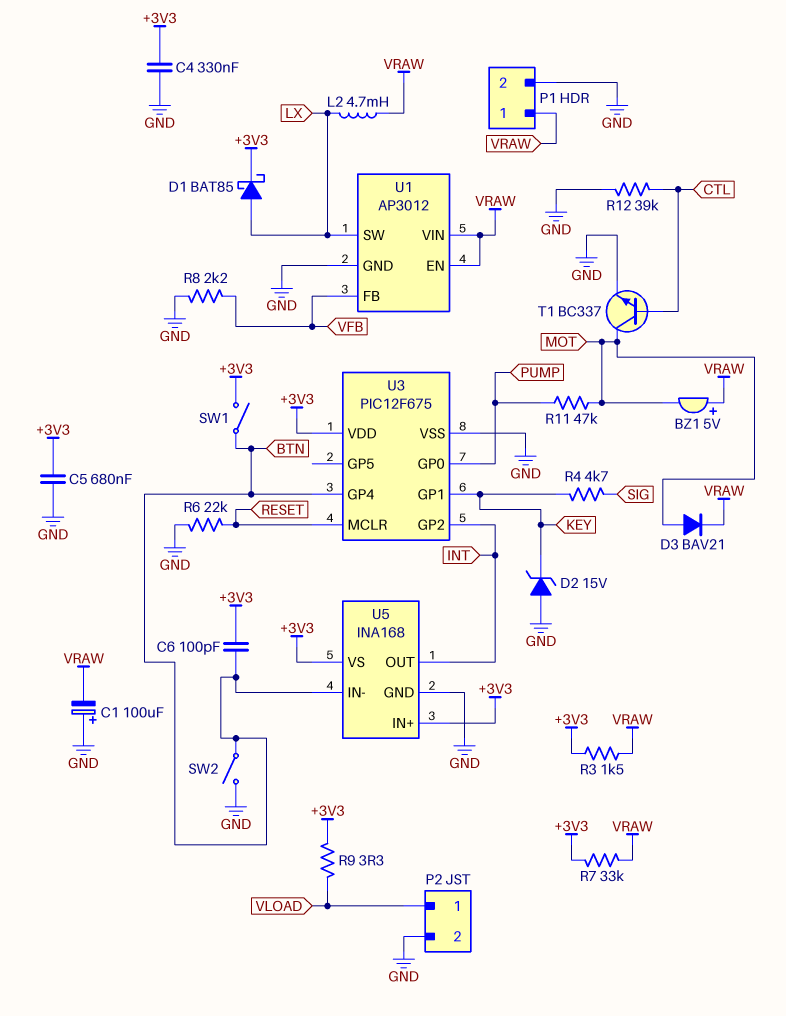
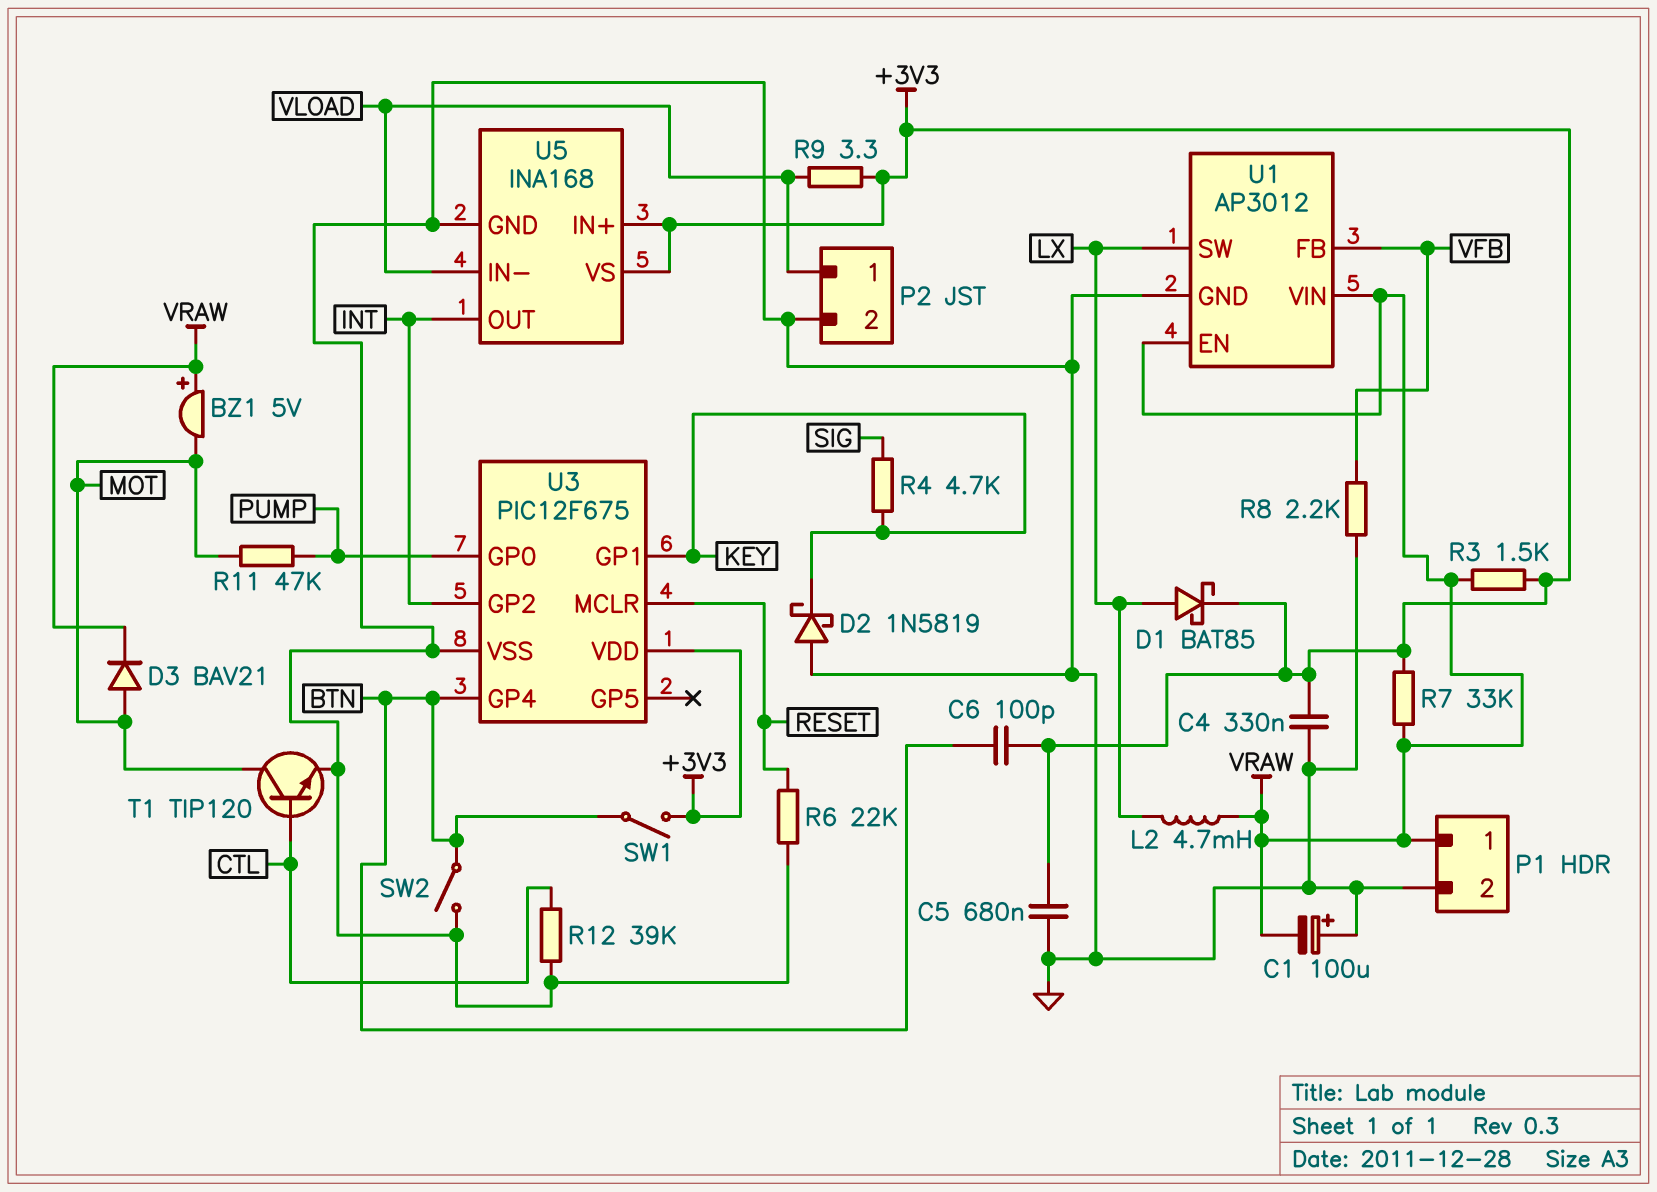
D2: zener 15V (A GND, K KEY) -> schottky 1N5819 (A GND, K KEY)
T1: NPN BC337 (B CTL, C MOT, E GND) -> NPN TIP120 (B CTL, C MOT, E GND)
U5 pin IN-: BTN -> VLOAD

